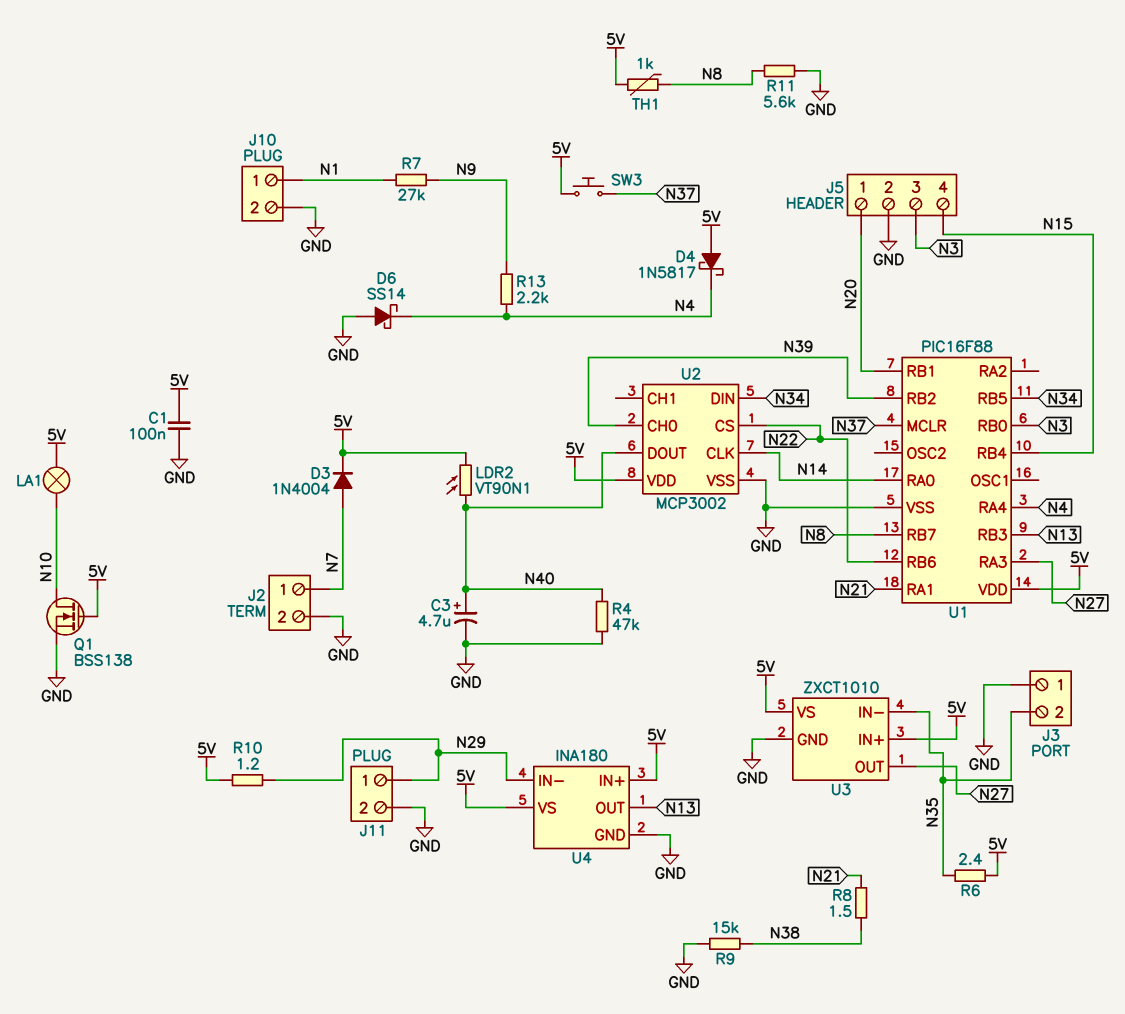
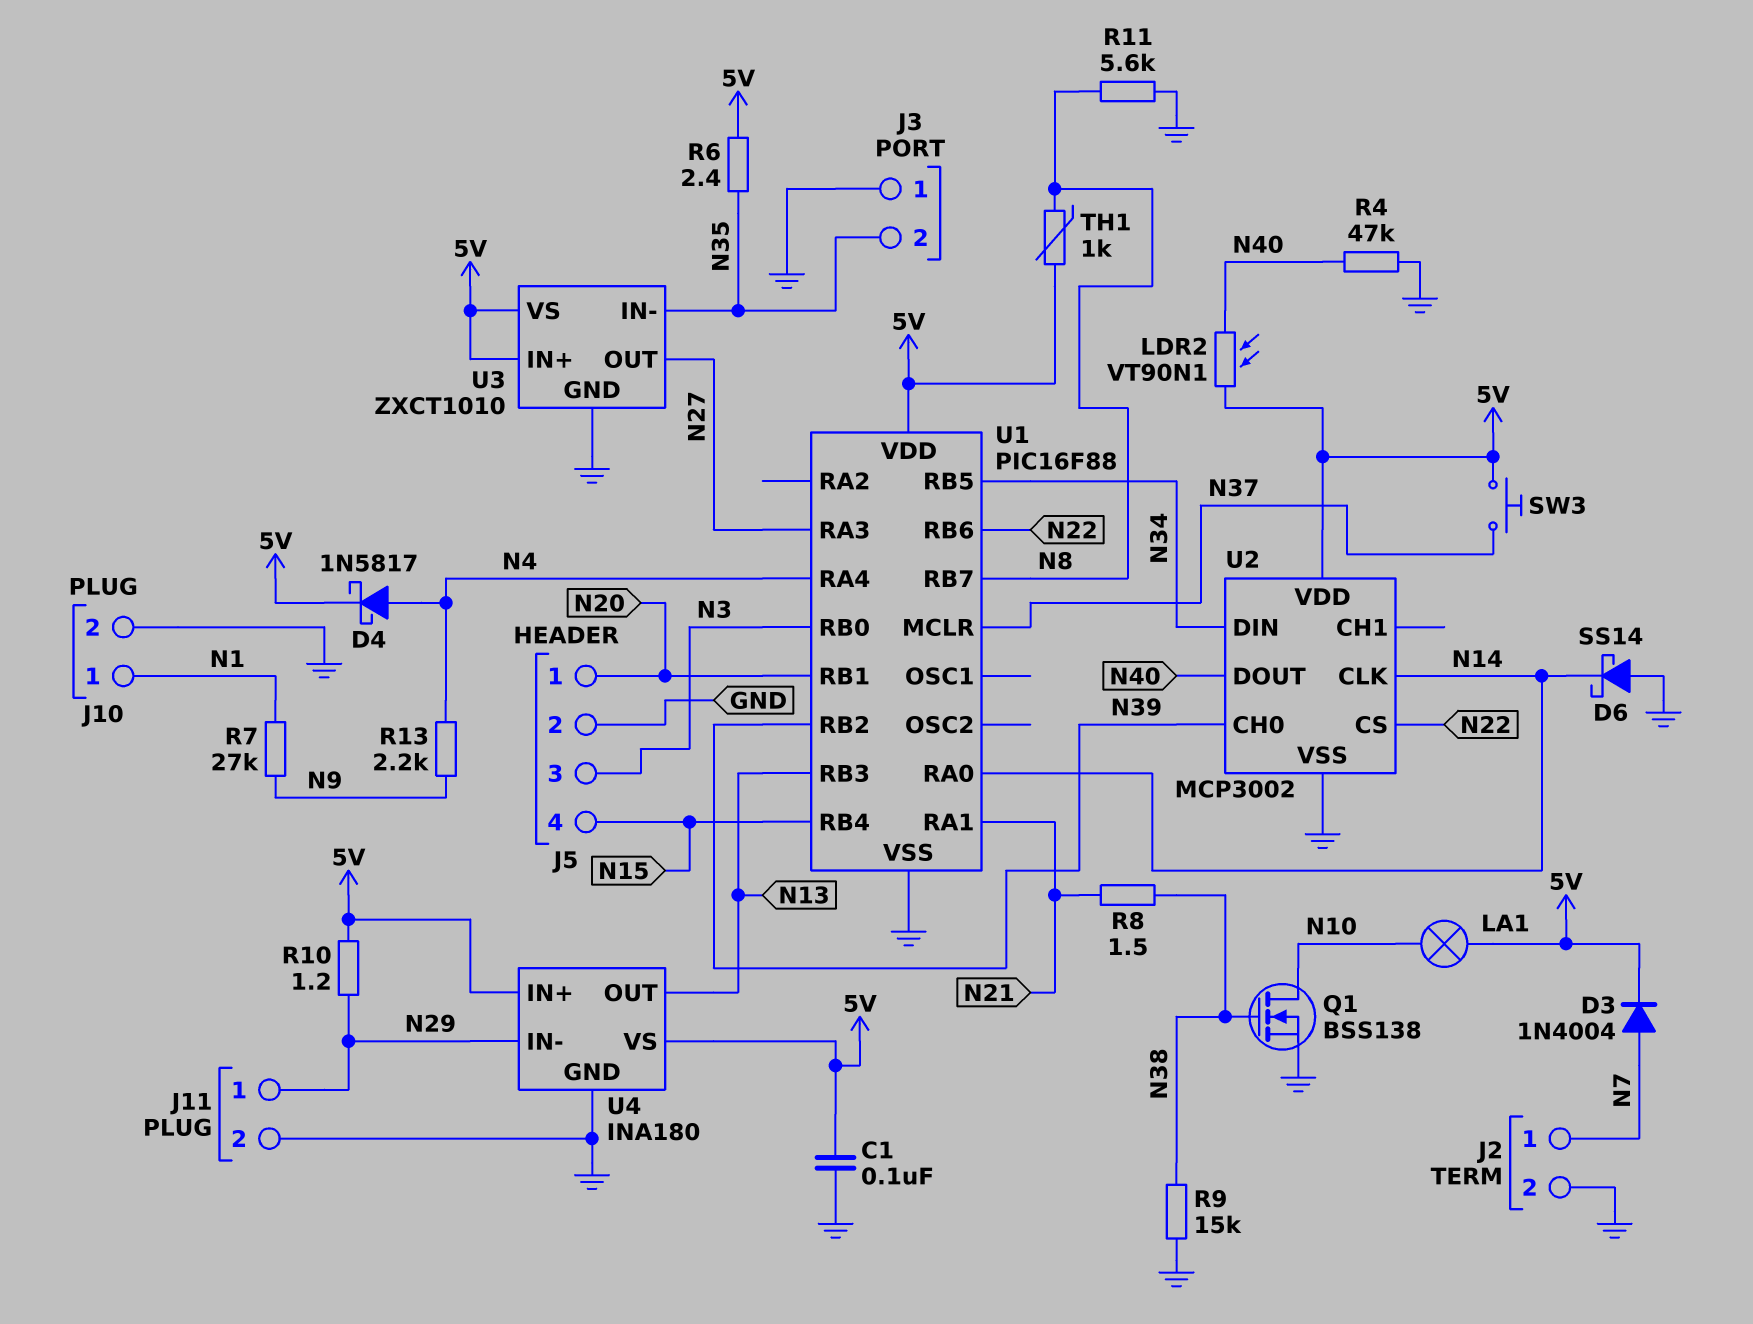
C3: 4.7uF (plus N40, minus GND) -> none
D4: schottky 1N5817 (A 5V, K N4) -> schottky 1N5817 (A N4, K 5V)
D6: schottky SS14 (A GND, K N4) -> schottky SS14 (A GND, K N14)
Q1: NMOS BSS138 (G 5V, D N10, S GND) -> NMOS BSS138 (G N38, D N10, S GND)

